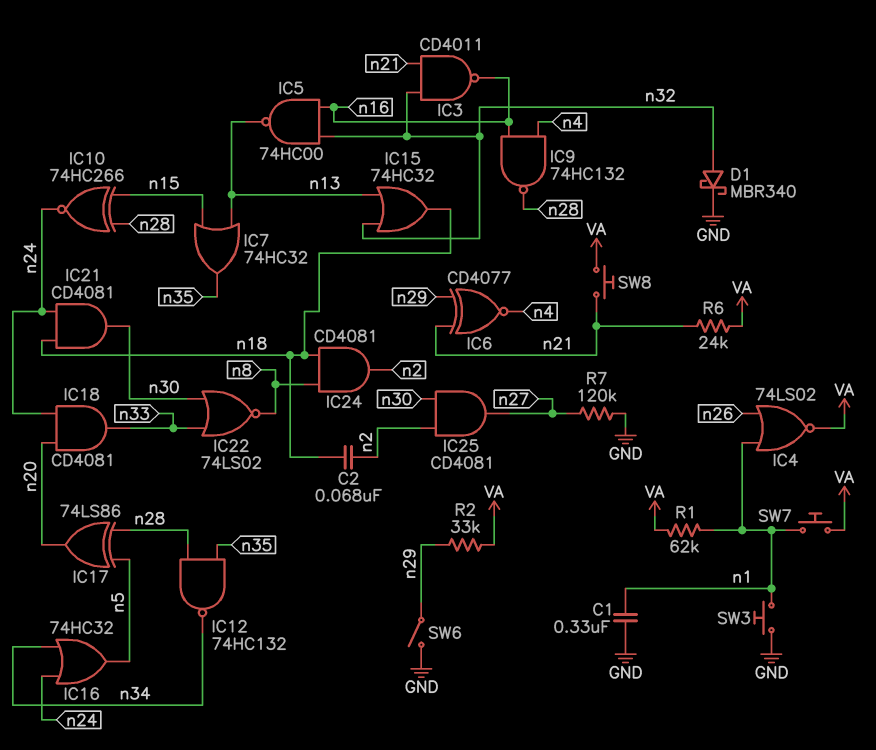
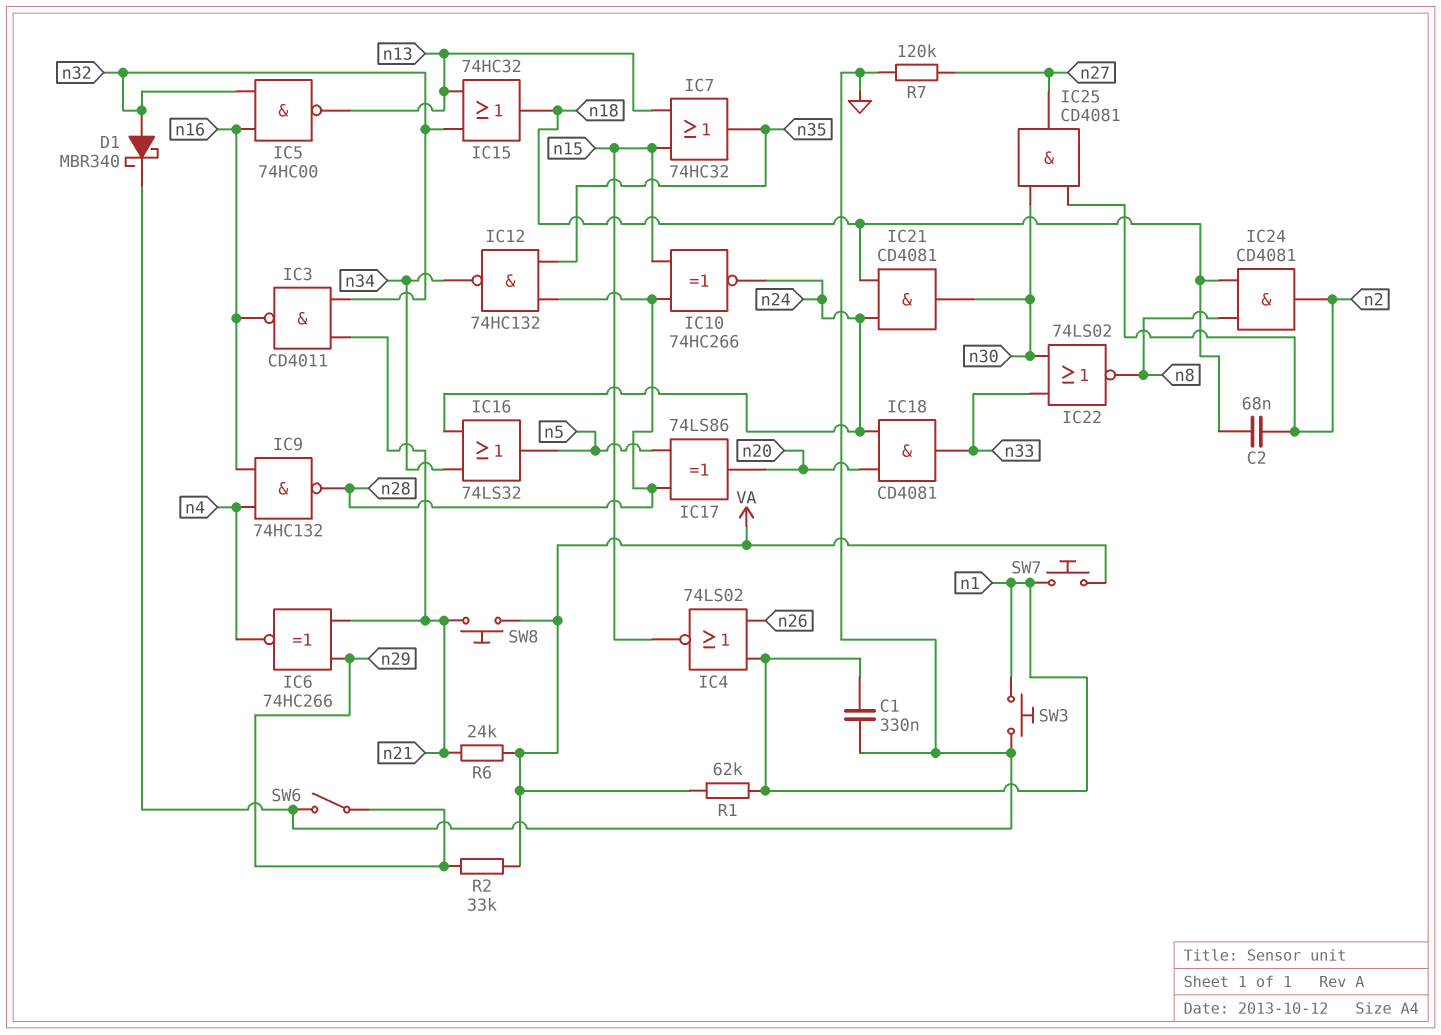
IC4: NOR 74LS02 (in n1, in n26, out VA) -> NOR 74LS02 (in n1, in n26, out n15)
IC6: XNOR CD4077 (in n21, in n29, out n4) -> XNOR 74HC266 (in n21, in n29, out n4)
IC16: OR 74HC32 (in n24, in n34, out n5) -> OR 74LS32 (in n24, in n34, out n5)

